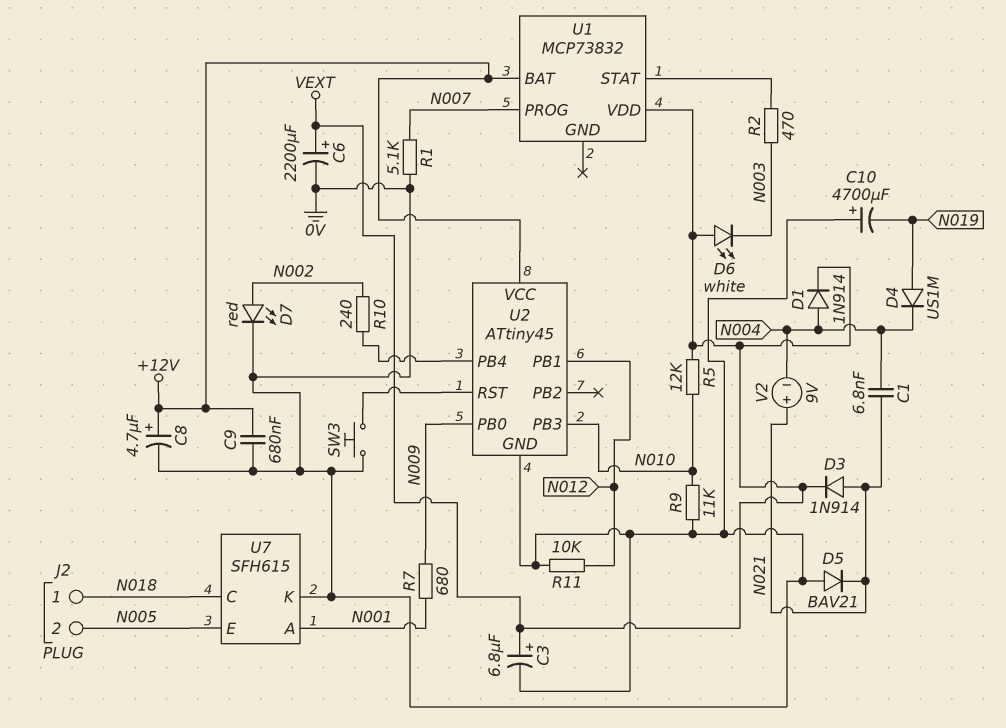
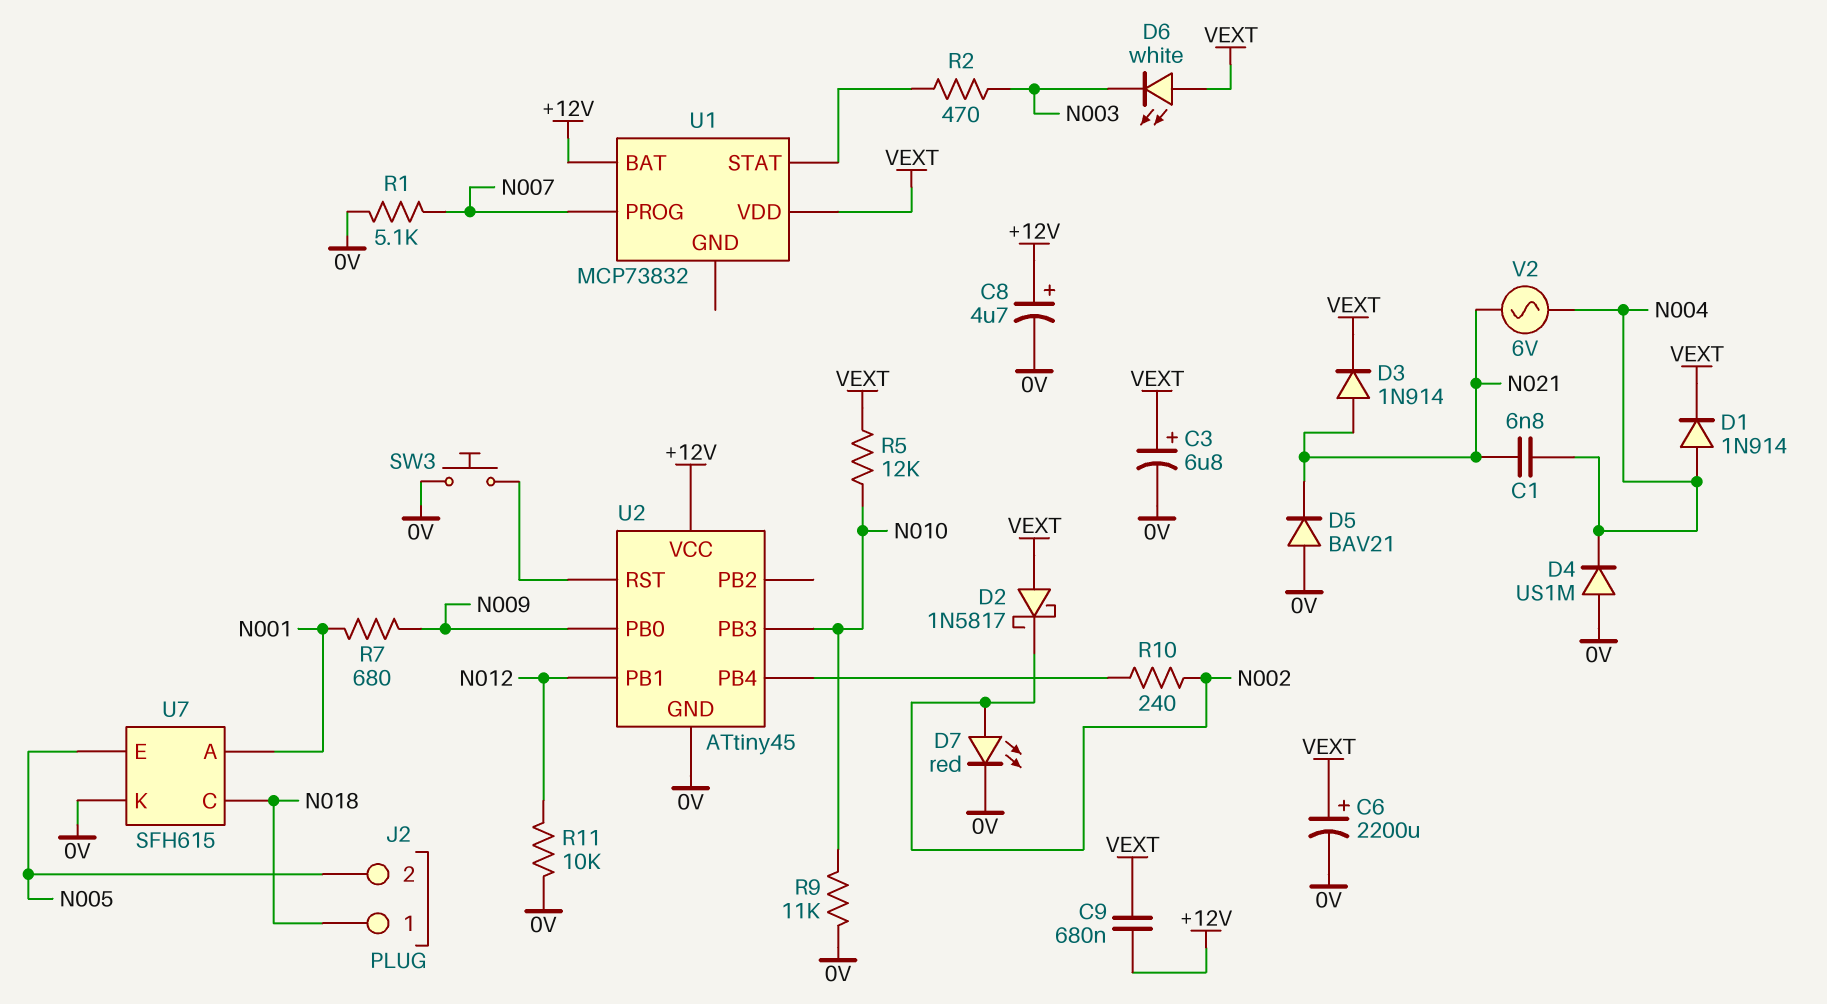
C9: 680nF (+12V, 0V) -> 680nF (+12V, VEXT)
C10: 4700uF (plus 0V, minus N019) -> none
D2: none -> schottky 1N5817 (A VEXT, K N002)
D4: diode US1M (A N019, K N004) -> diode US1M (A 0V, K N004)
V2: 9V (plus N021, minus N004) -> AC 6V (N004, N021)

